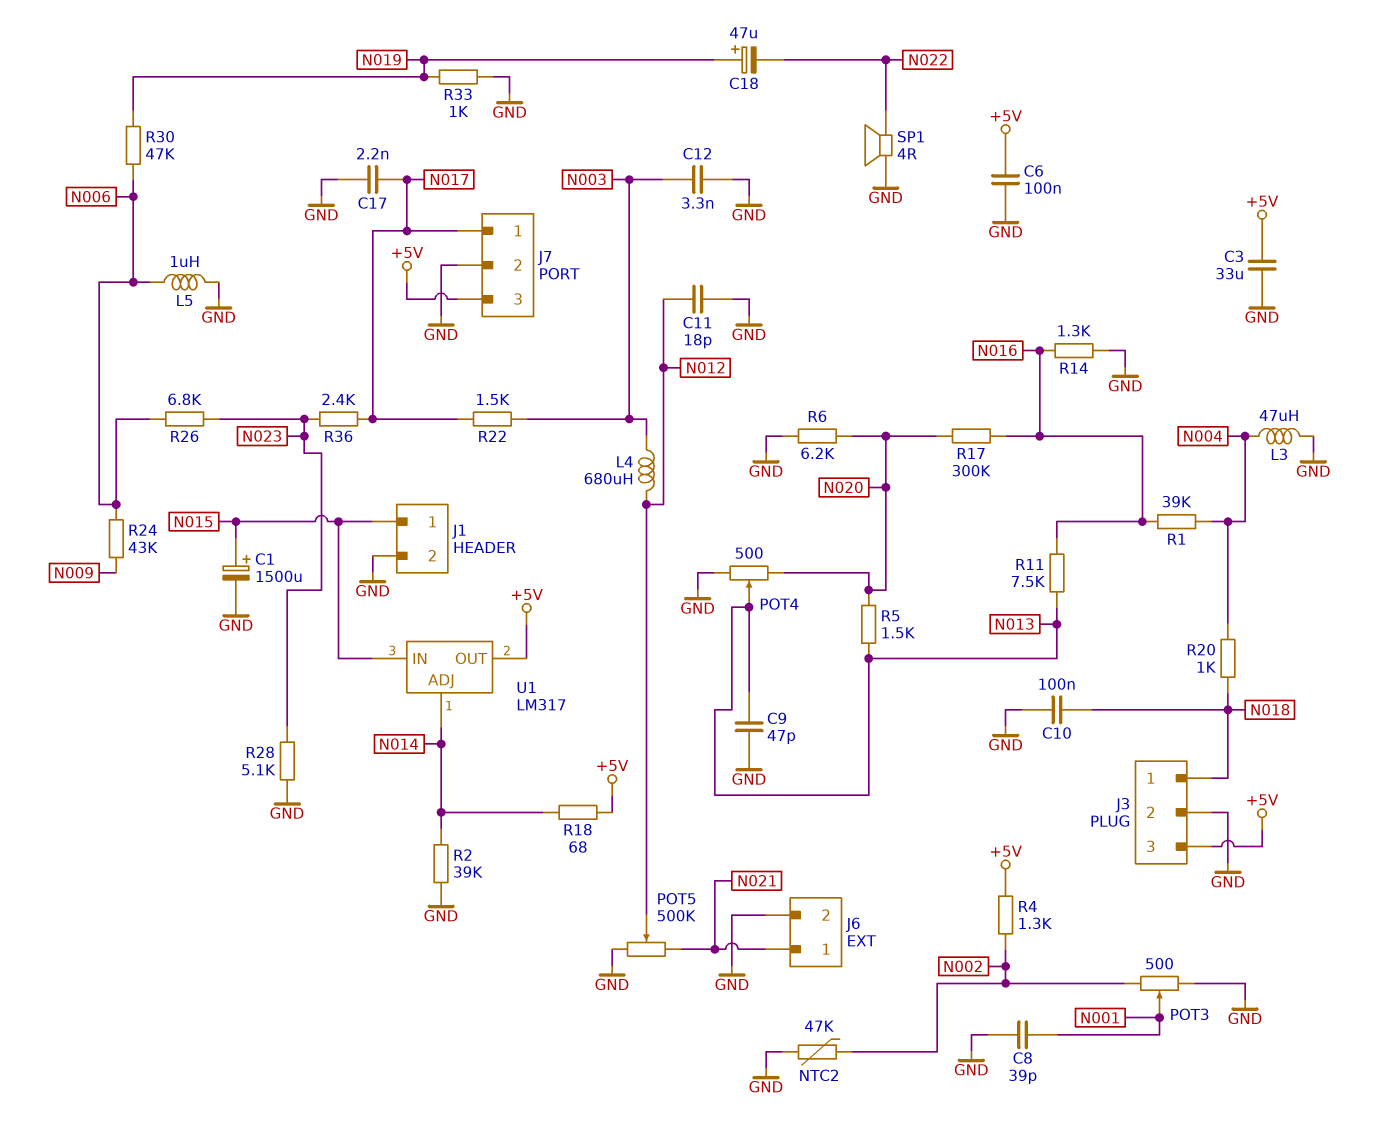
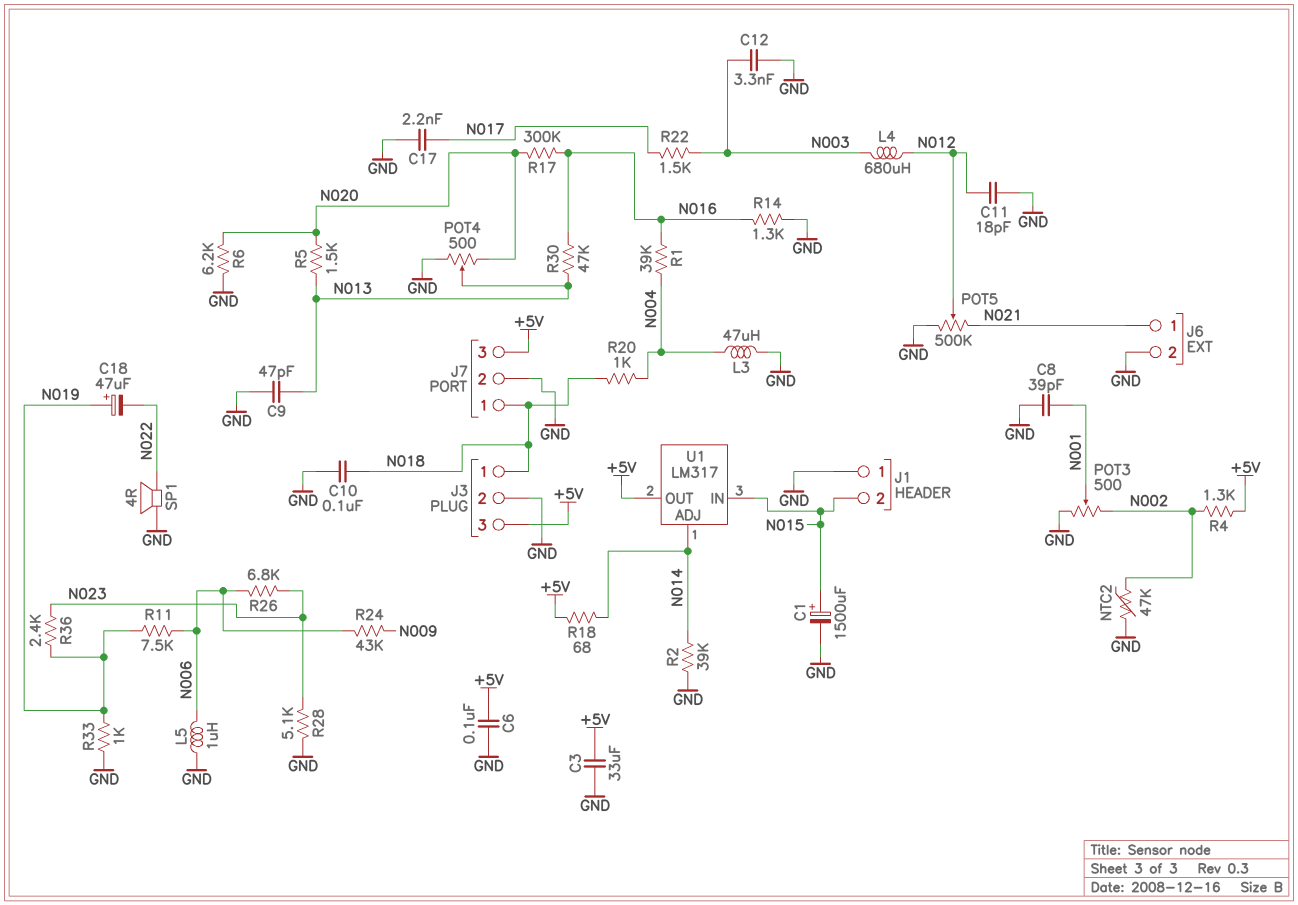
J1 pin 1: N015 -> GND
J1 pin 2: GND -> N015
J7 pin 1: N017 -> N018
R11: 7.5k (N013, N016) -> 7.5k (N006, N019)
R30: 47k (N006, N019) -> 47k (N013, N016)
R36: 2.4k (N017, N023) -> 2.4k (N019, N023)

